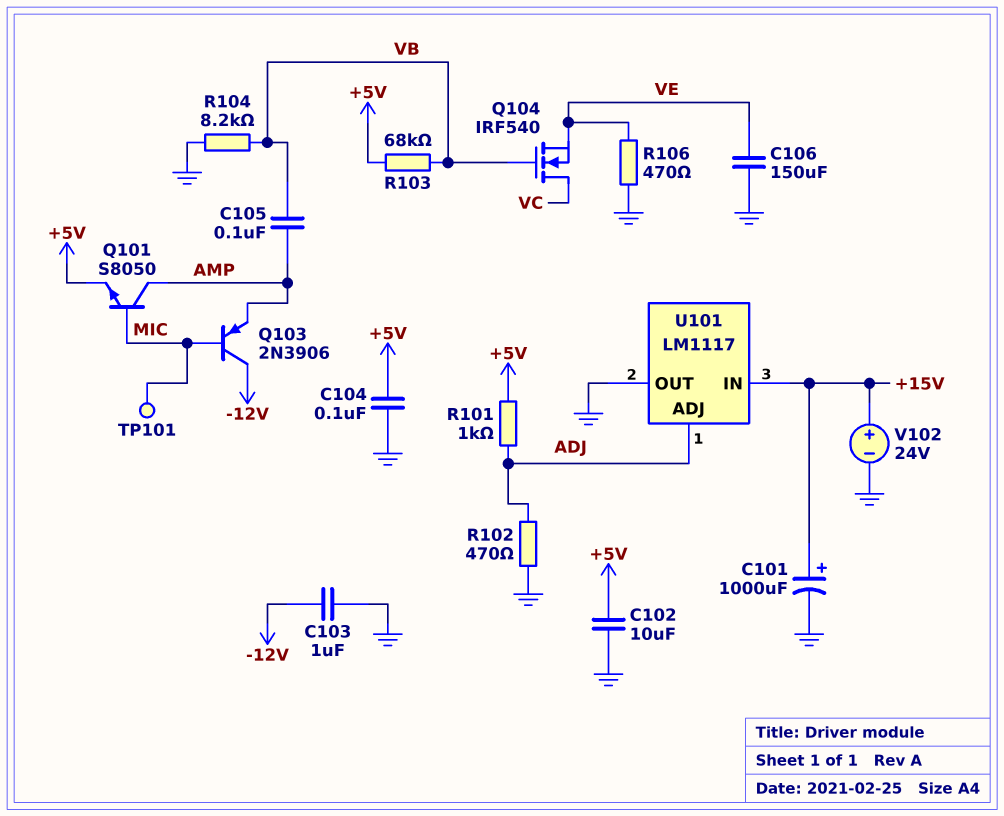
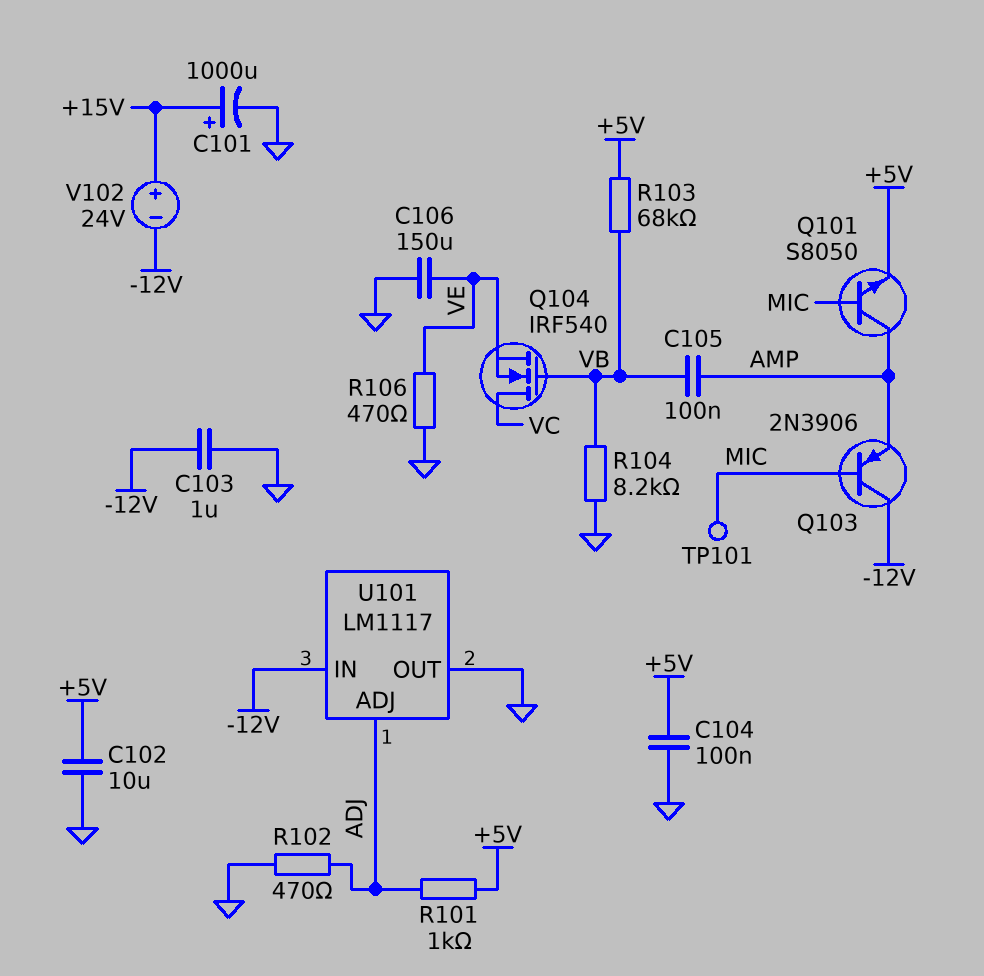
U101 pin IN: +15V -> -12V
V102: 24V (plus +15V, minus GND) -> 24V (plus +15V, minus -12V)

